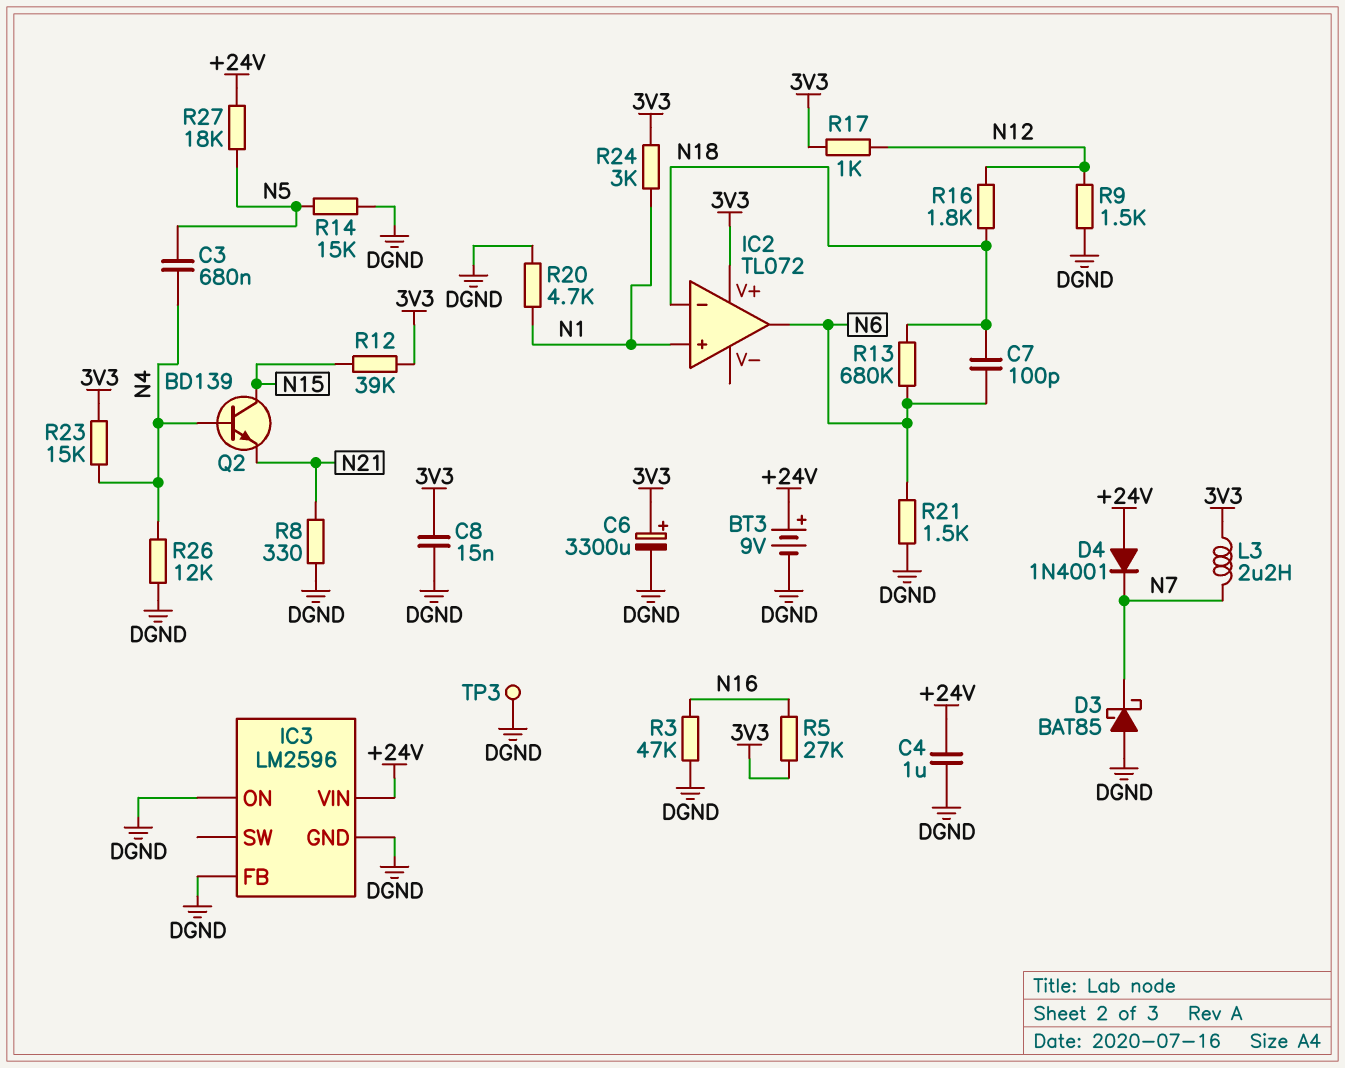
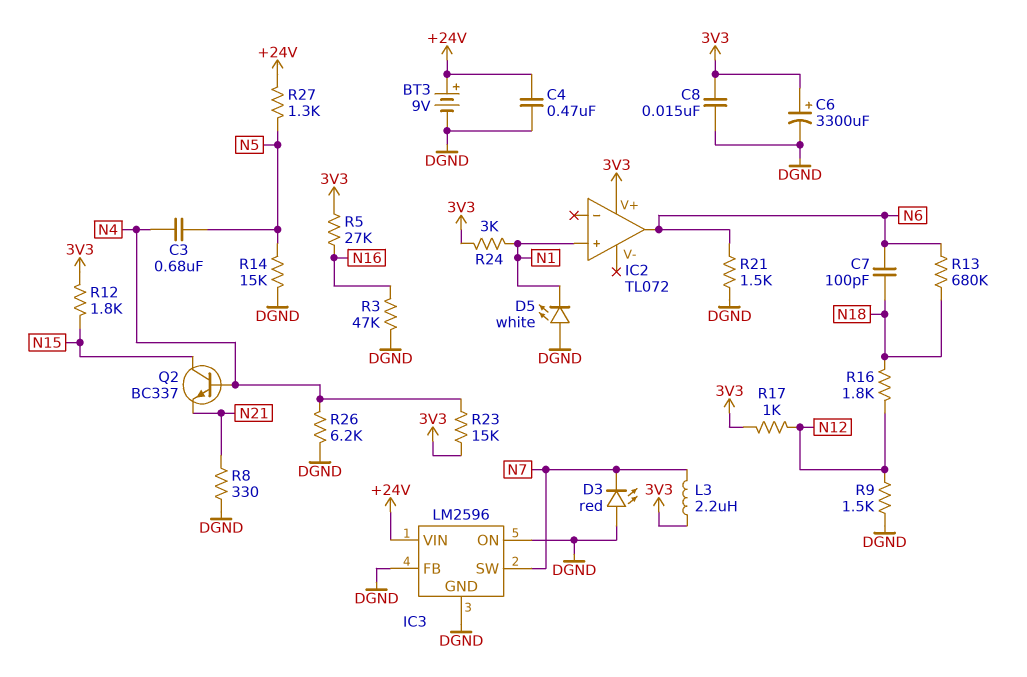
C4: 1uF (+24V, DGND) -> 470nF (+24V, DGND)
D3: schottky BAT85 (A DGND, K N7) -> LED red (A DGND, K N7)
D4: diode 1N4001 (A +24V, K N7) -> none
D5: none -> LED white (A DGND, K N1)
IC2 pin in-: N18 -> none
IC3 pin SW: none -> N7
Q2: NPN BD139 (B N4, C N15, E N21) -> NPN BC337 (B N4, C N15, E N21)
R12: 39k (3V3, N15) -> 1.8k (3V3, N15)
R20: 4.7k (DGND, N1) -> none
R26: 12k (DGND, N4) -> 6.2k (DGND, N4)
R27: 18k (+24V, N5) -> 1.3k (+24V, N5)
TP3: test point (DGND) -> none

